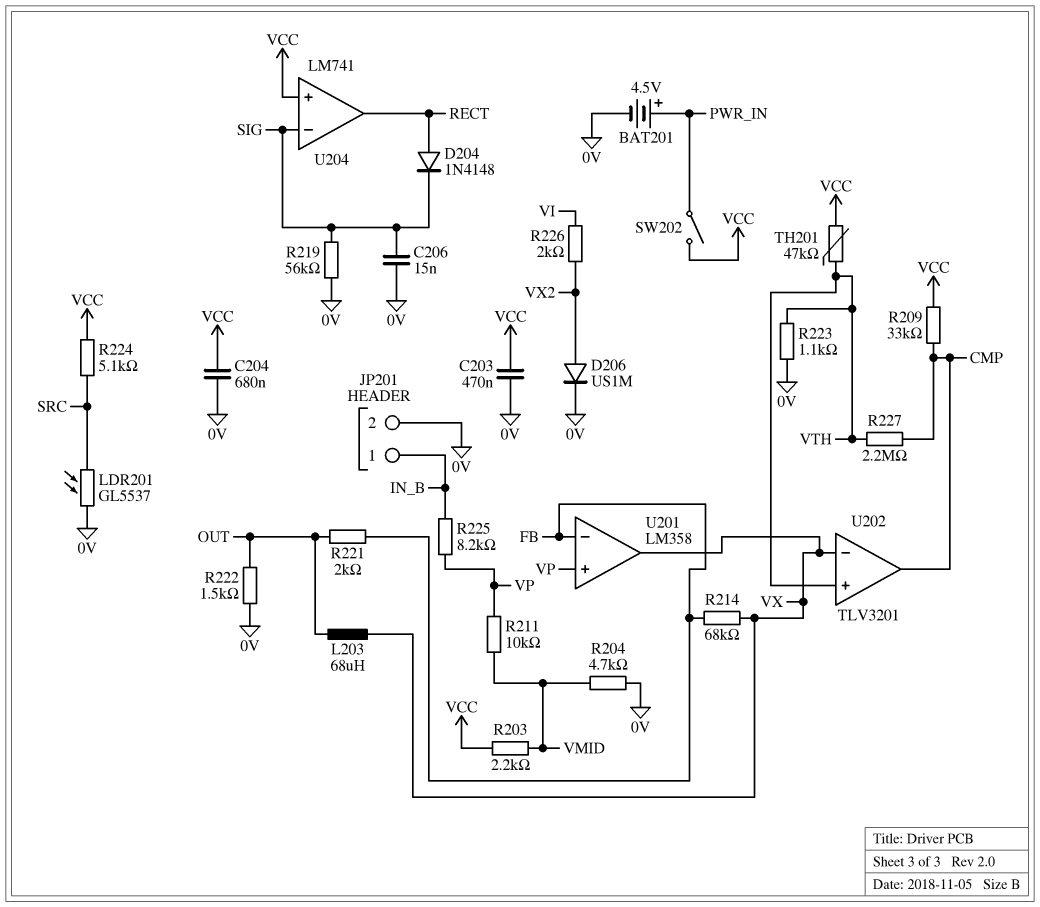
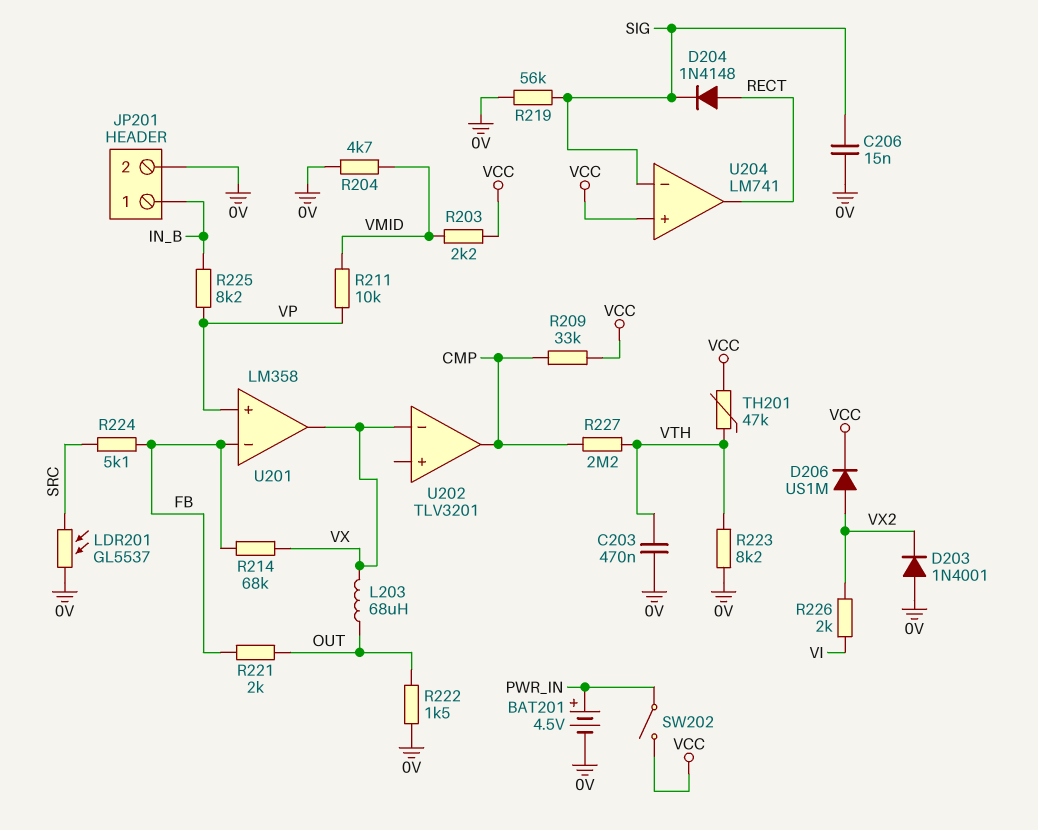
C203: 470nF (0V, VCC) -> 470nF (0V, VTH)
C204: 680nF (0V, VCC) -> none
D203: none -> diode 1N4001 (A 0V, K VX2)
D206: diode US1M (A VX2, K 0V) -> diode US1M (A VX2, K VCC)
R223: 1.1k (0V, VTH) -> 8.2k (0V, VTH)
R224: 5.1k (SRC, VCC) -> 5.1k (FB, SRC)
U202 pin in+: VTH -> none

